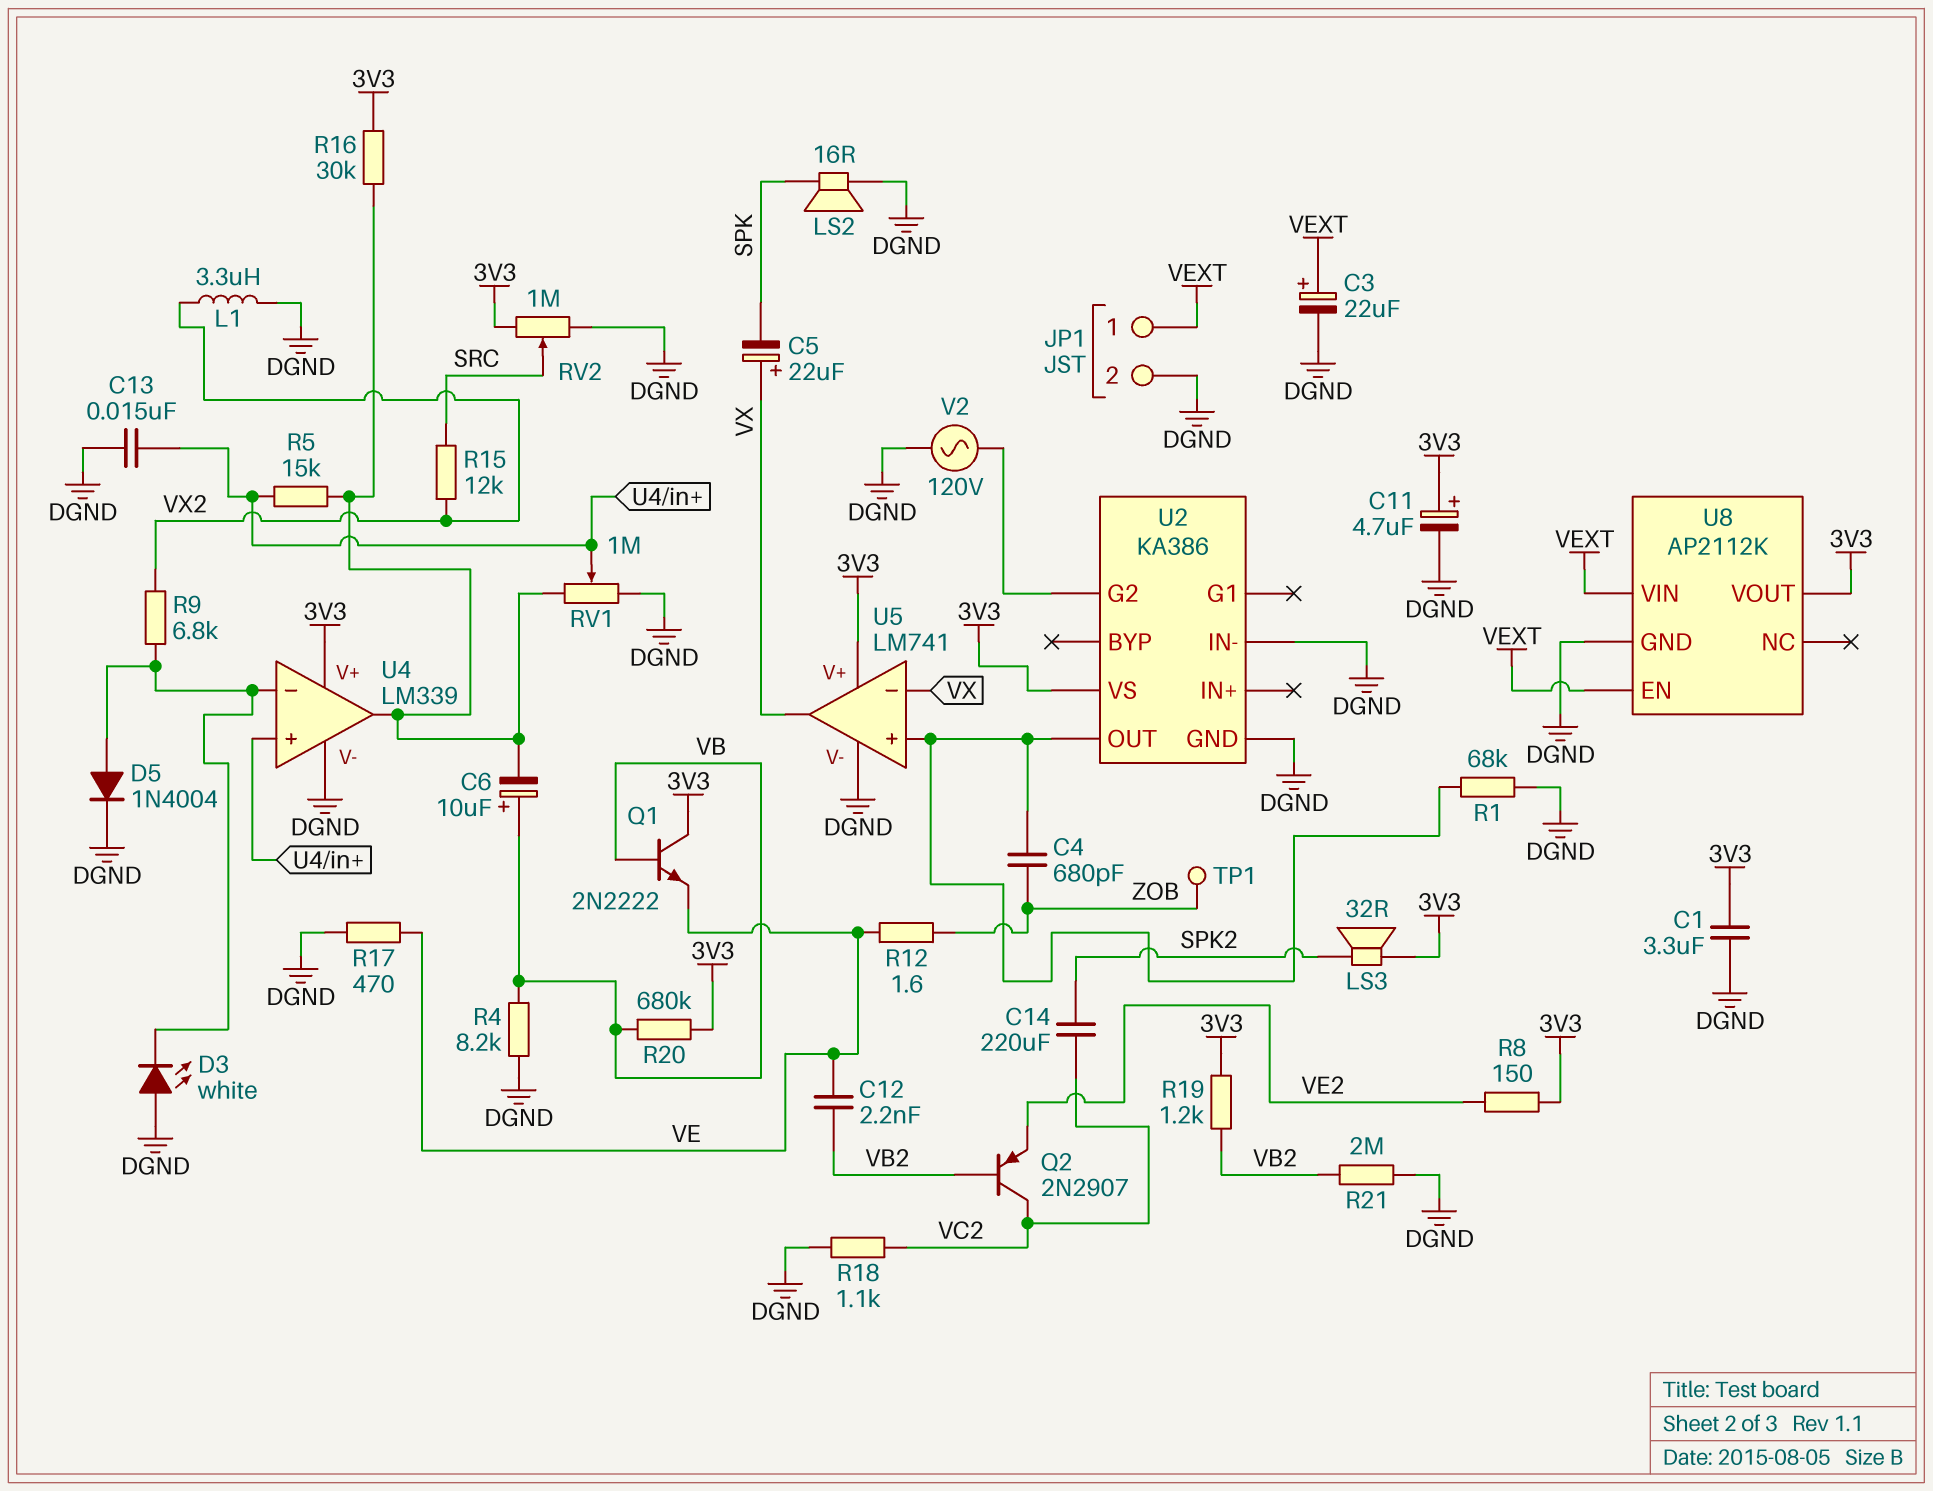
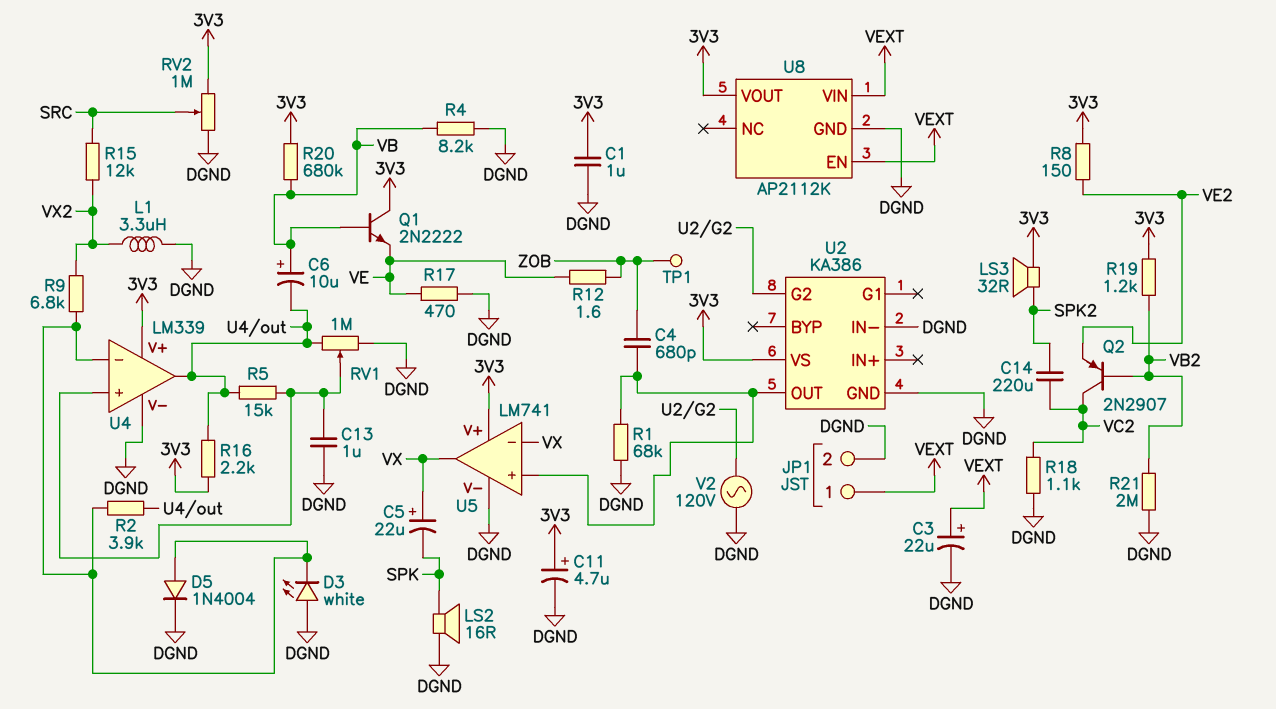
C1: 3.3uF (3V3, DGND) -> 1uF (3V3, DGND)
C12: 2.2nF (VB2, VE) -> none
C13: 15nF (DGND, U4/in+) -> 1uF (DGND, U4/in+)
R2: none -> 3.9k (U4/in-, U4/out)
R16: 30k (3V3, U4/out) -> 2.2k (3V3, U4/out)

